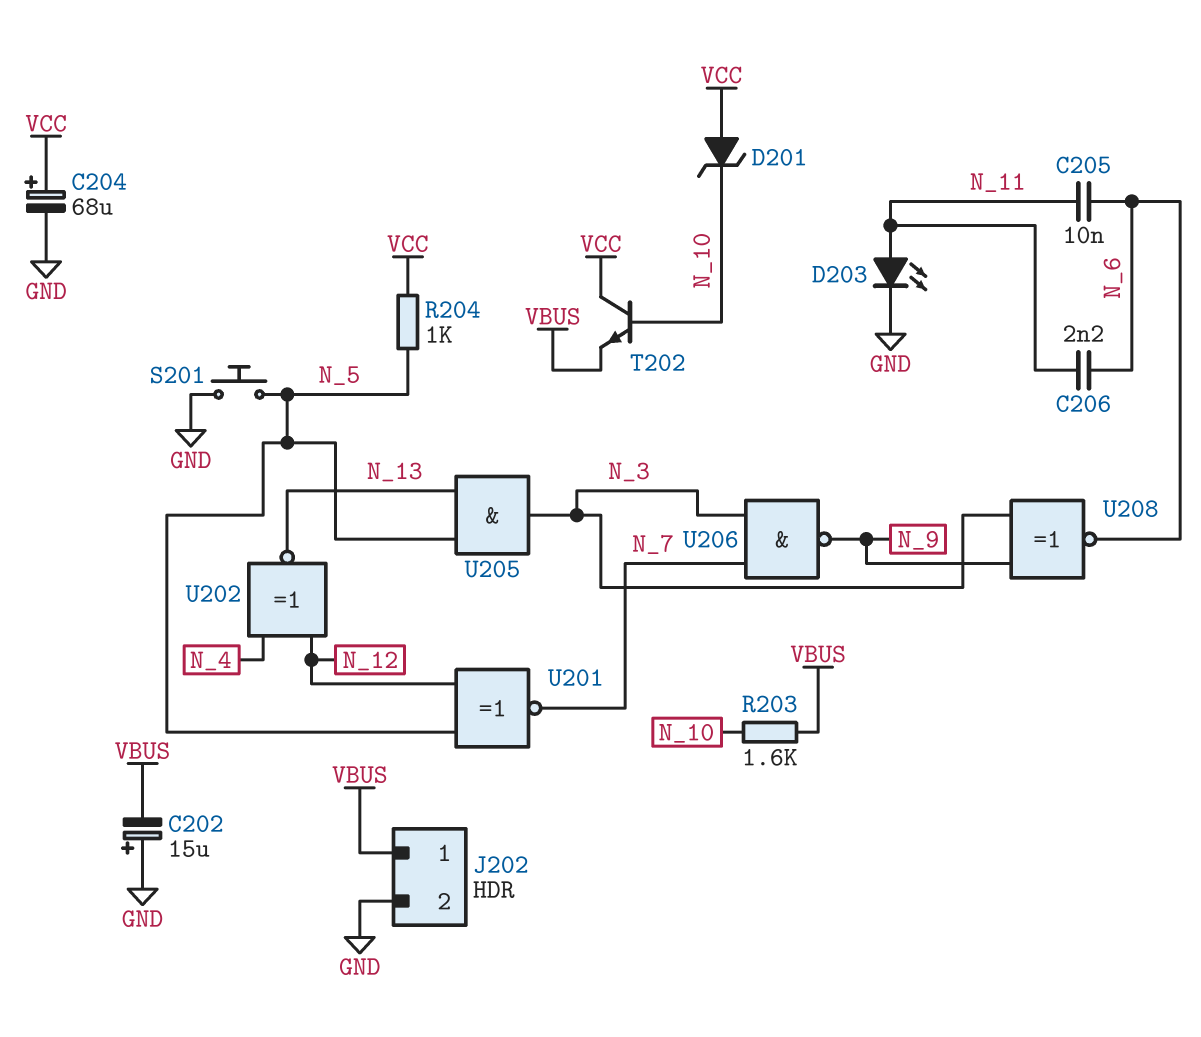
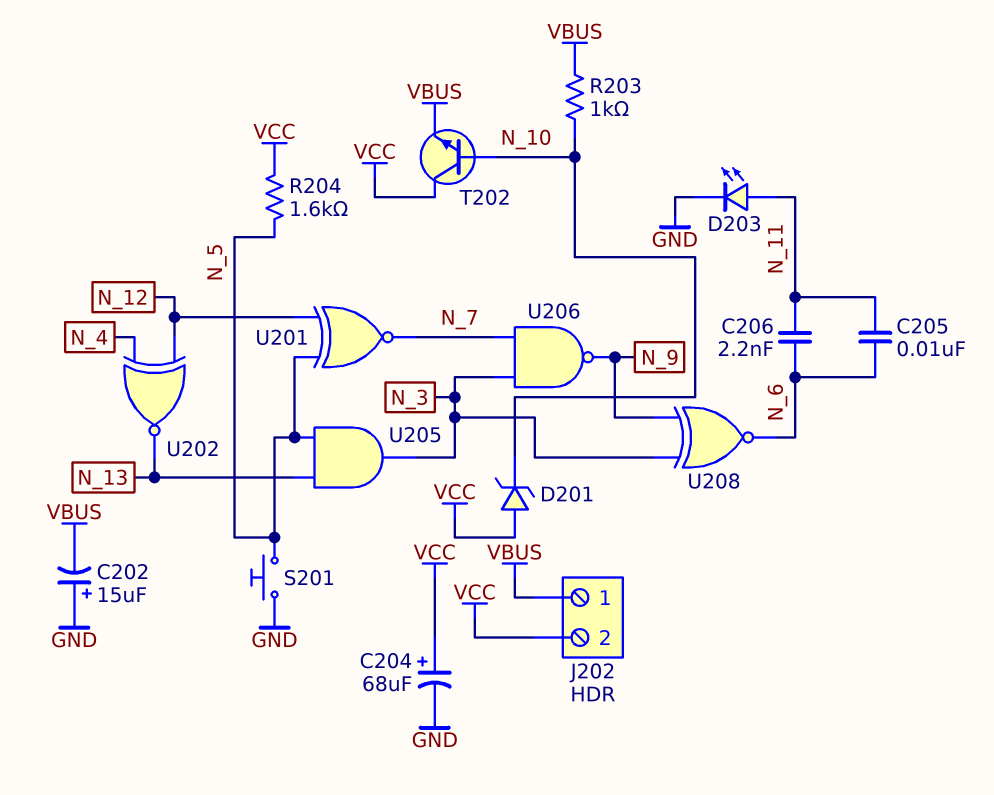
J202 pin 2: GND -> VCC
R203: 1.6k (N_10, VBUS) -> 1k (N_10, VBUS)
R204: 1k (N_5, VCC) -> 1.6k (N_5, VCC)

